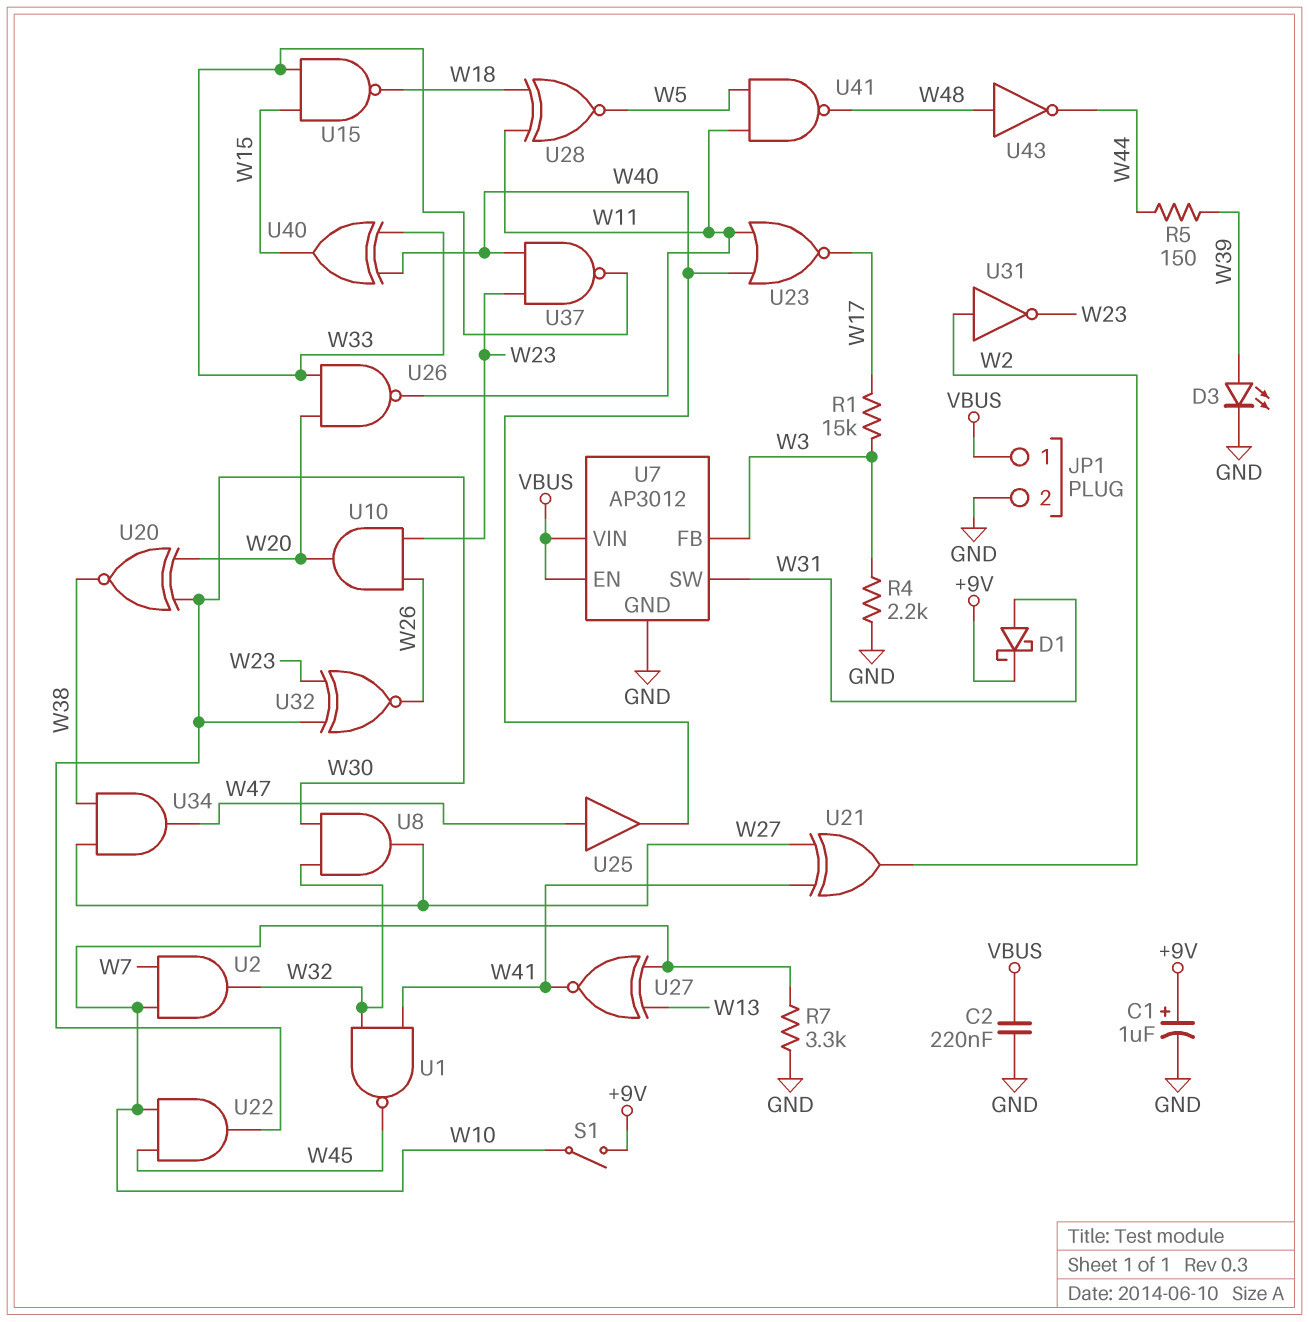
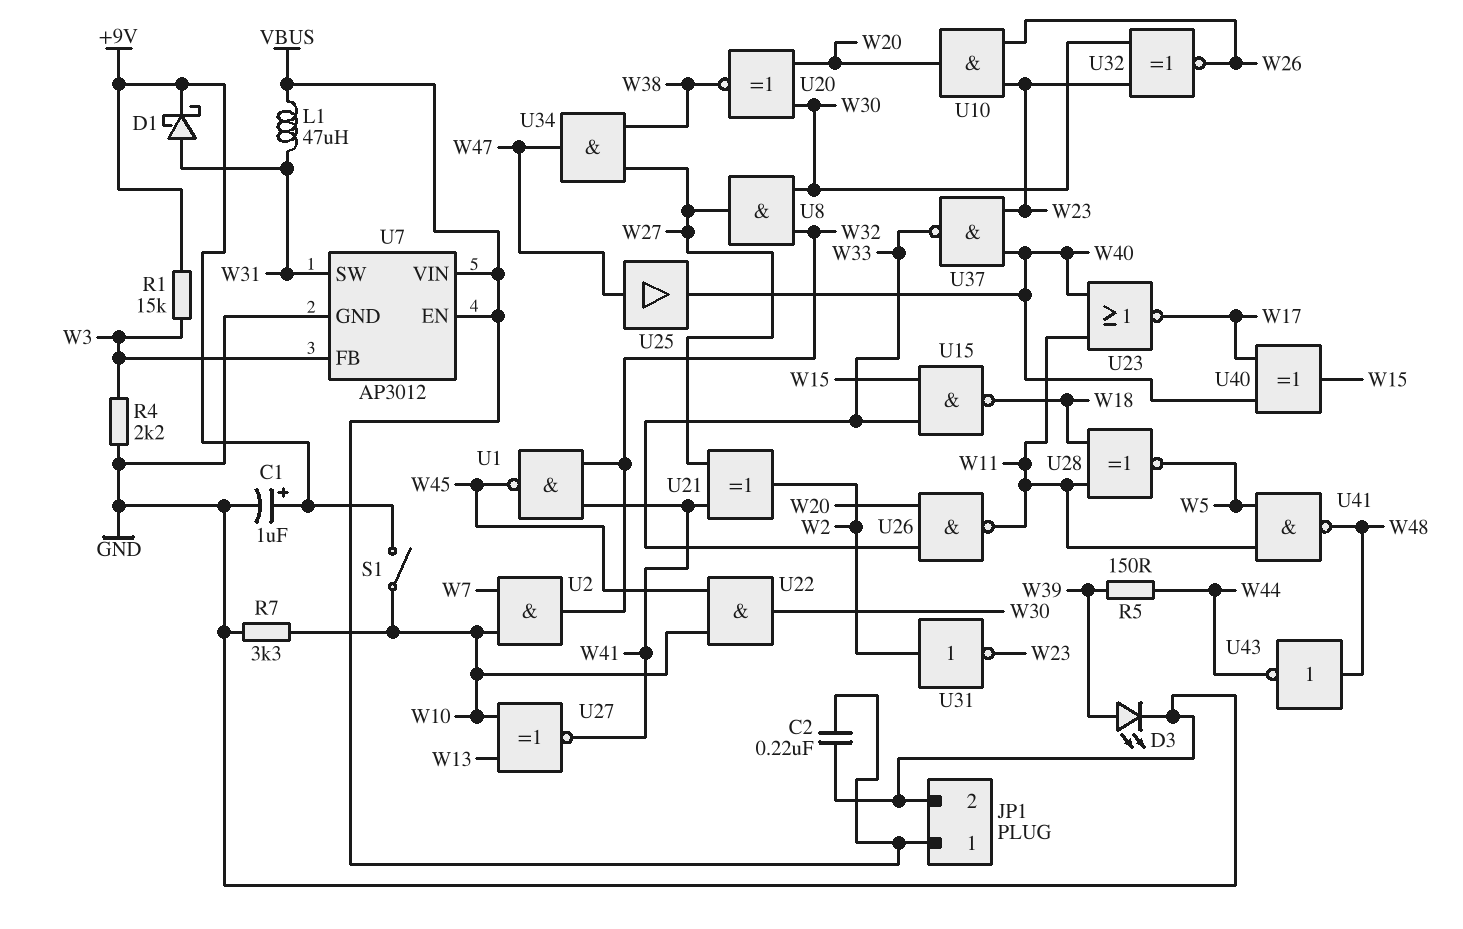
L1: none -> 47uH (VBUS, W31)
R1: 15k (W3, W17) -> 15k (+9V, W3)
U40: XOR (in W33, in W40, out W15) -> XOR (in W17, in W40, out W15)

